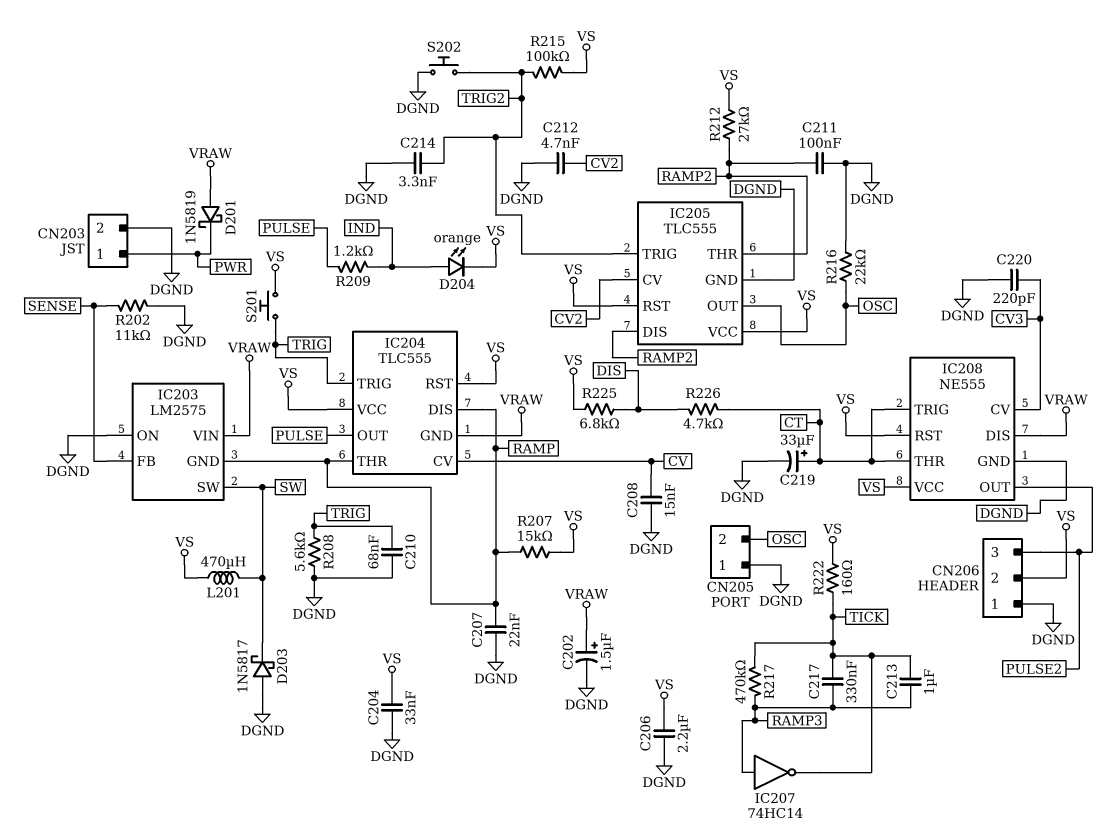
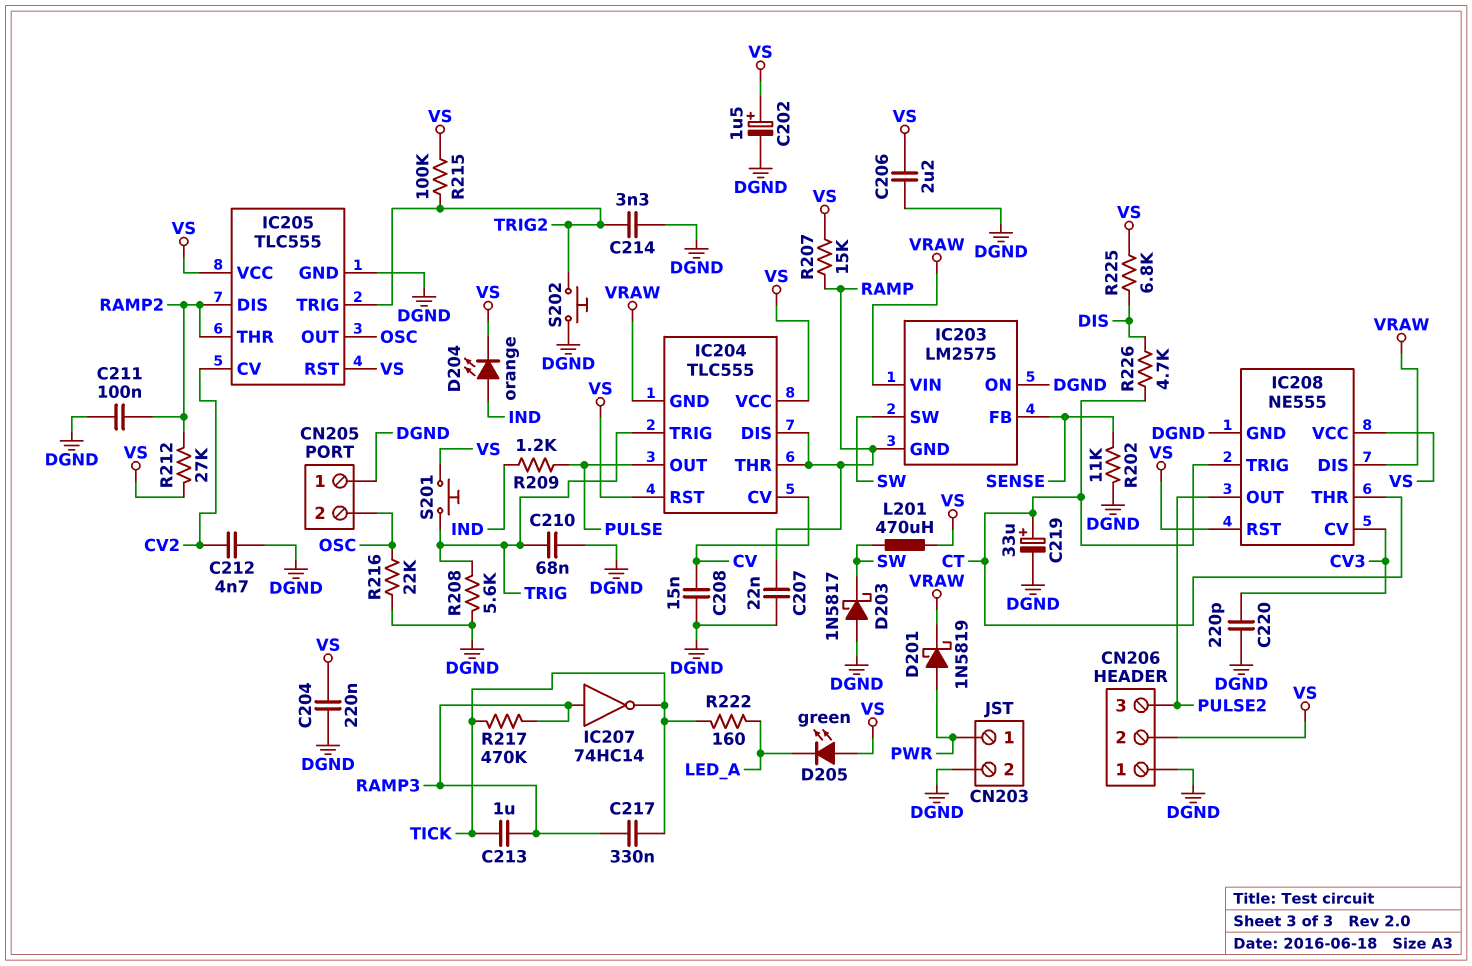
C202: 1.5uF (plus VRAW, minus DGND) -> 1.5uF (plus VS, minus DGND)
C204: 33nF (DGND, VS) -> 220nF (DGND, VS)
D201: schottky 1N5819 (A VRAW, K PWR) -> schottky 1N5819 (A PWR, K VRAW)
D205: none -> LED green (A VS, K LED_A)
R222: 160 (TICK, VS) -> 160 (LED_A, TICK)

